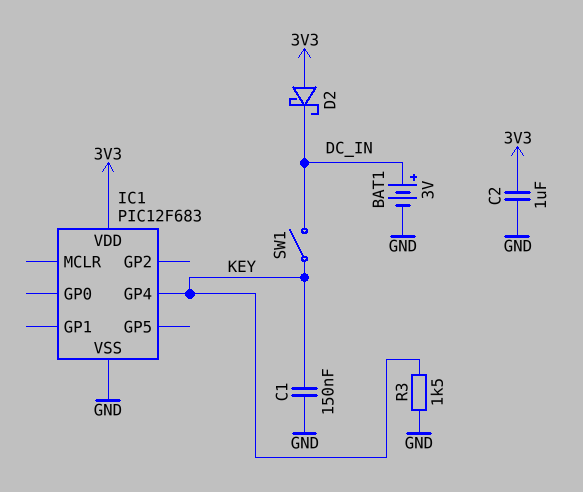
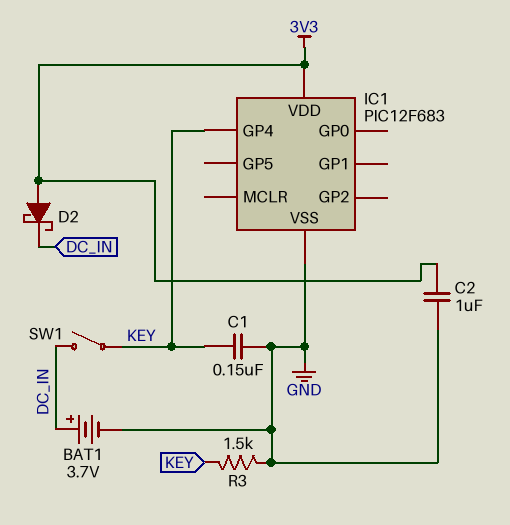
BAT1: 3V (plus DC_IN, minus GND) -> 3.7V (plus DC_IN, minus GND)

